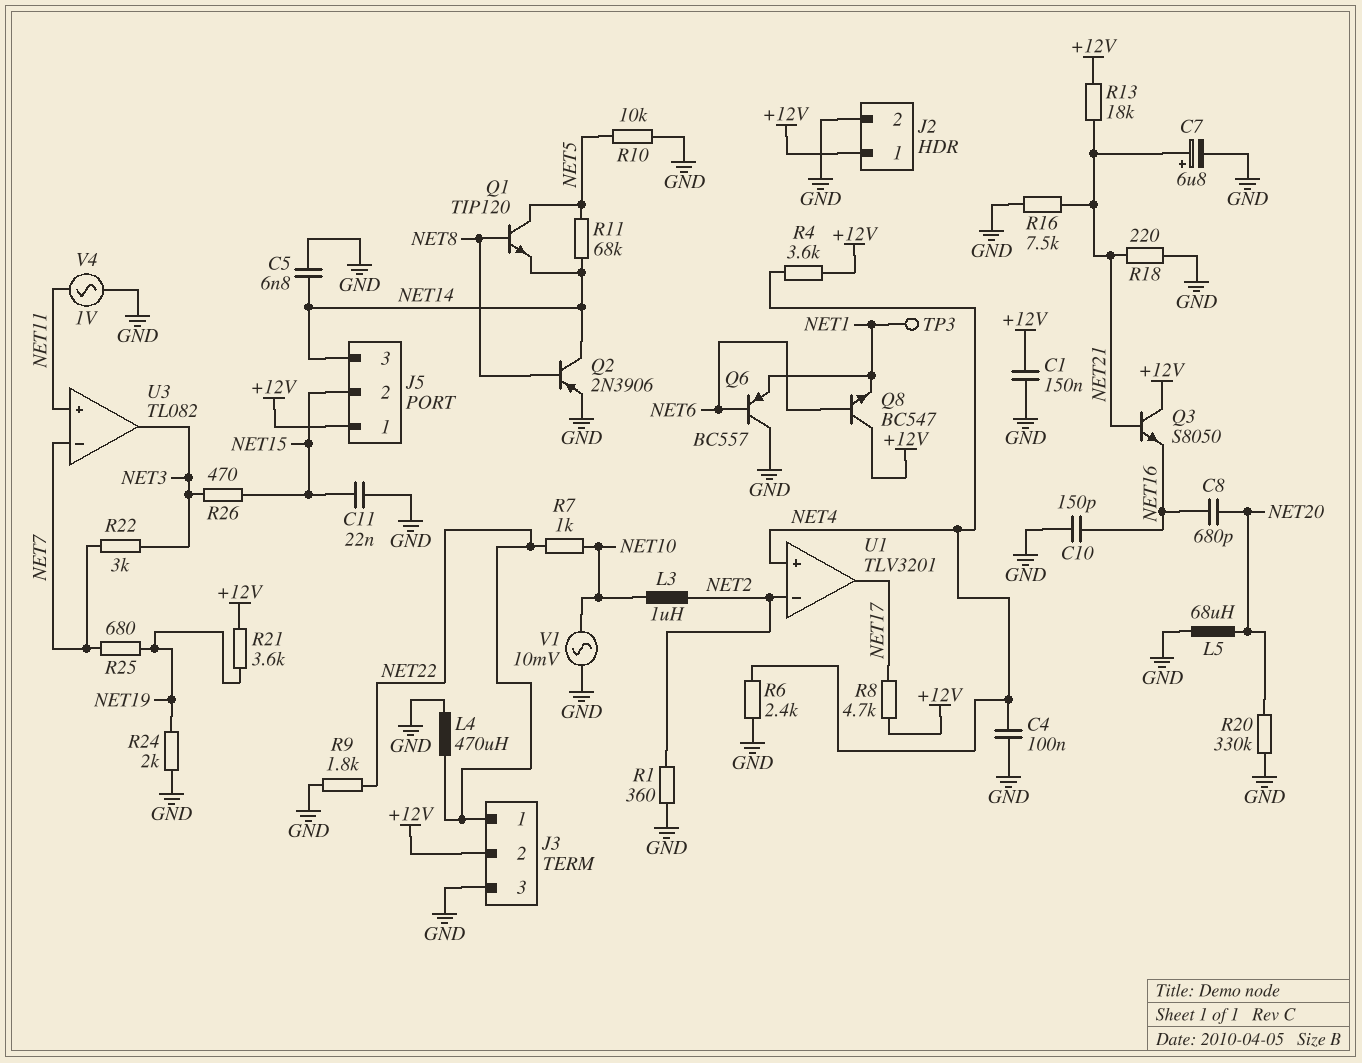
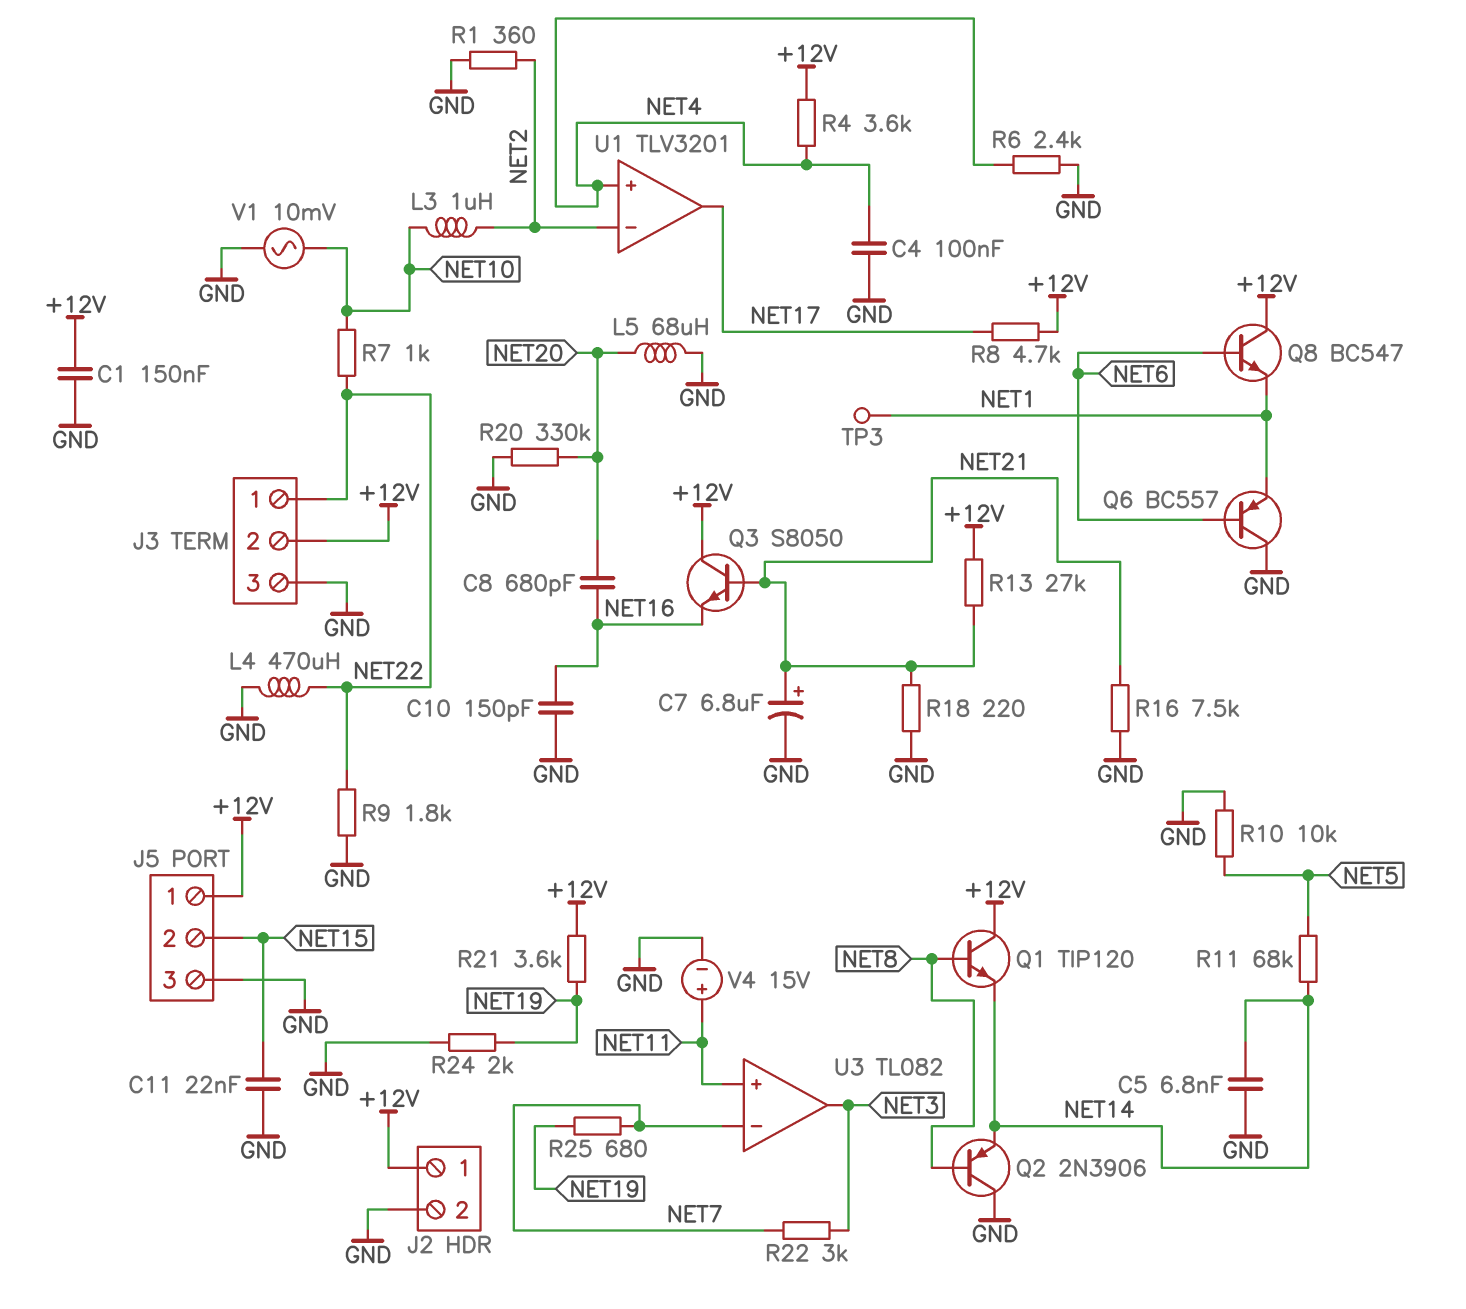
J5 pin 3: NET14 -> GND
Q1: NPN TIP120 (B NET8, C NET5, E NET14) -> NPN TIP120 (B NET8, C +12V, E NET14)
Q2: PNP 2N3906 (B NET8, C NET14, E GND) -> PNP 2N3906 (B NET8, C GND, E NET14)
R13: 18k (+12V, NET21) -> 27k (+12V, NET21)
R26: 470 (NET3, NET15) -> none
V4: AC 1V (GND, NET11) -> 15V (plus NET11, minus GND)

